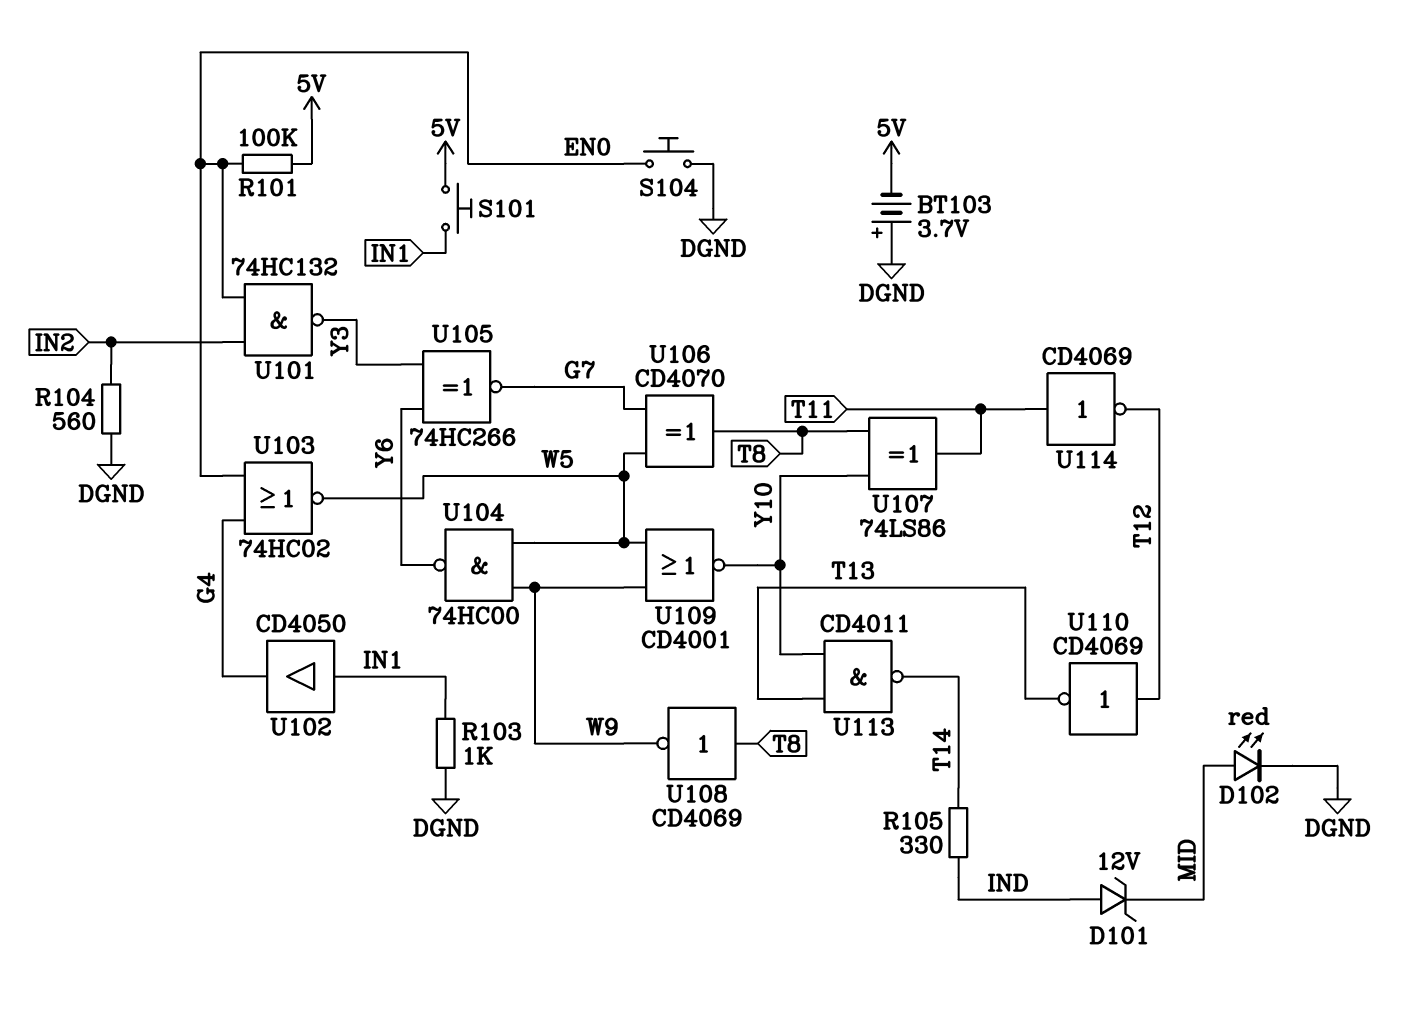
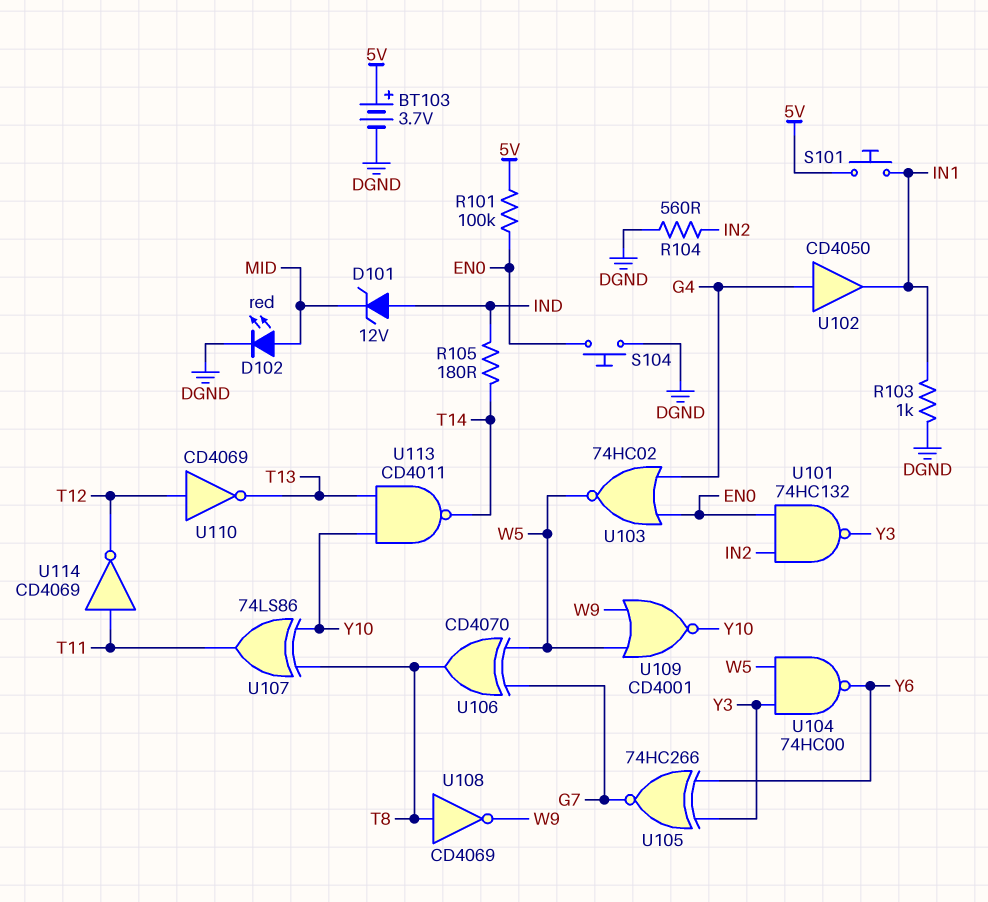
BT103: 3.7V (plus DGND, minus 5V) -> 3.7V (plus 5V, minus DGND)
R105: 330 (IND, T14) -> 180 (IND, T14)
U102: buffer CD4050 (in IN1, out G4) -> buffer CD4050 (in G4, out IN1)
U104: NAND 74HC00 (in W5, in W9, out Y6) -> NAND 74HC00 (in W5, in Y3, out Y6)

